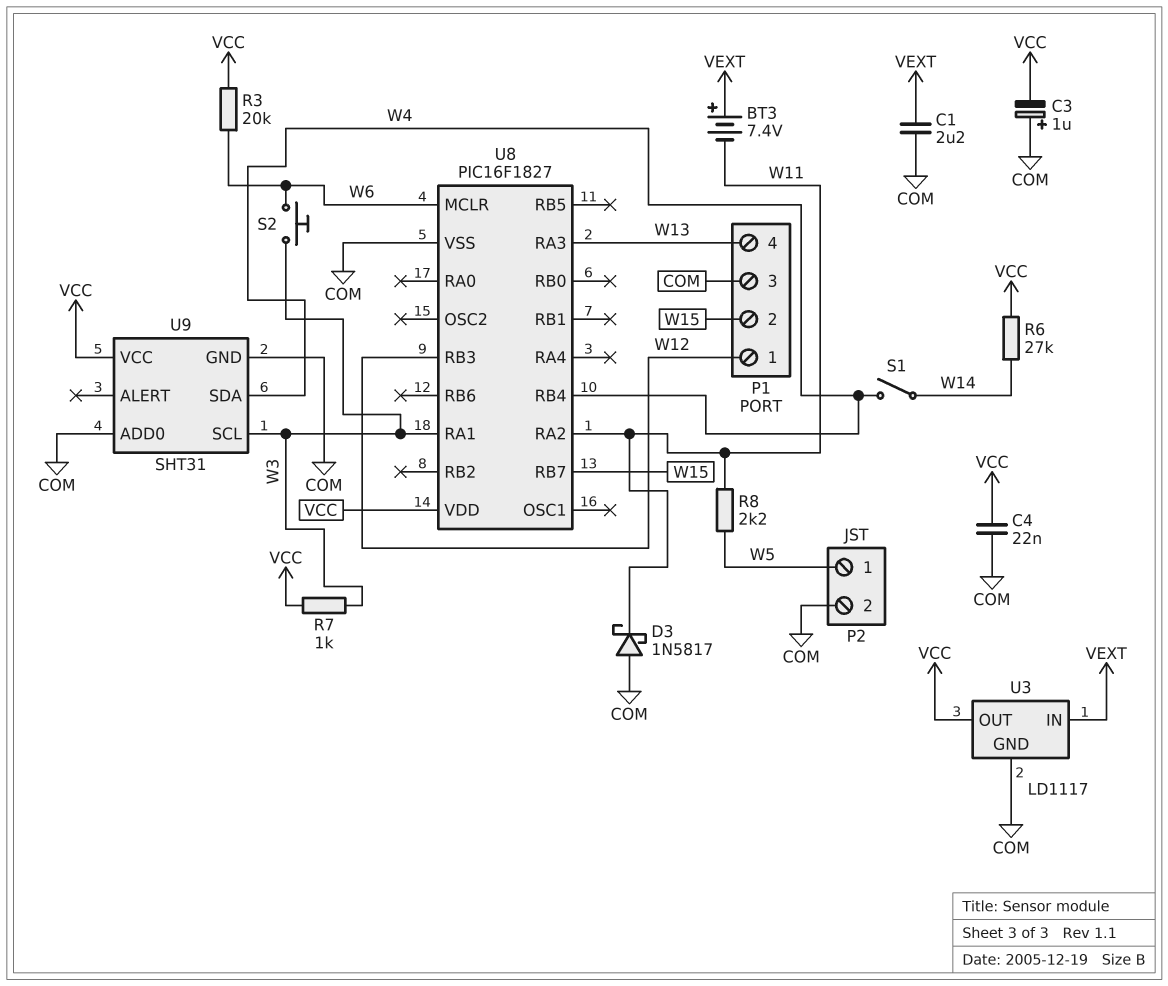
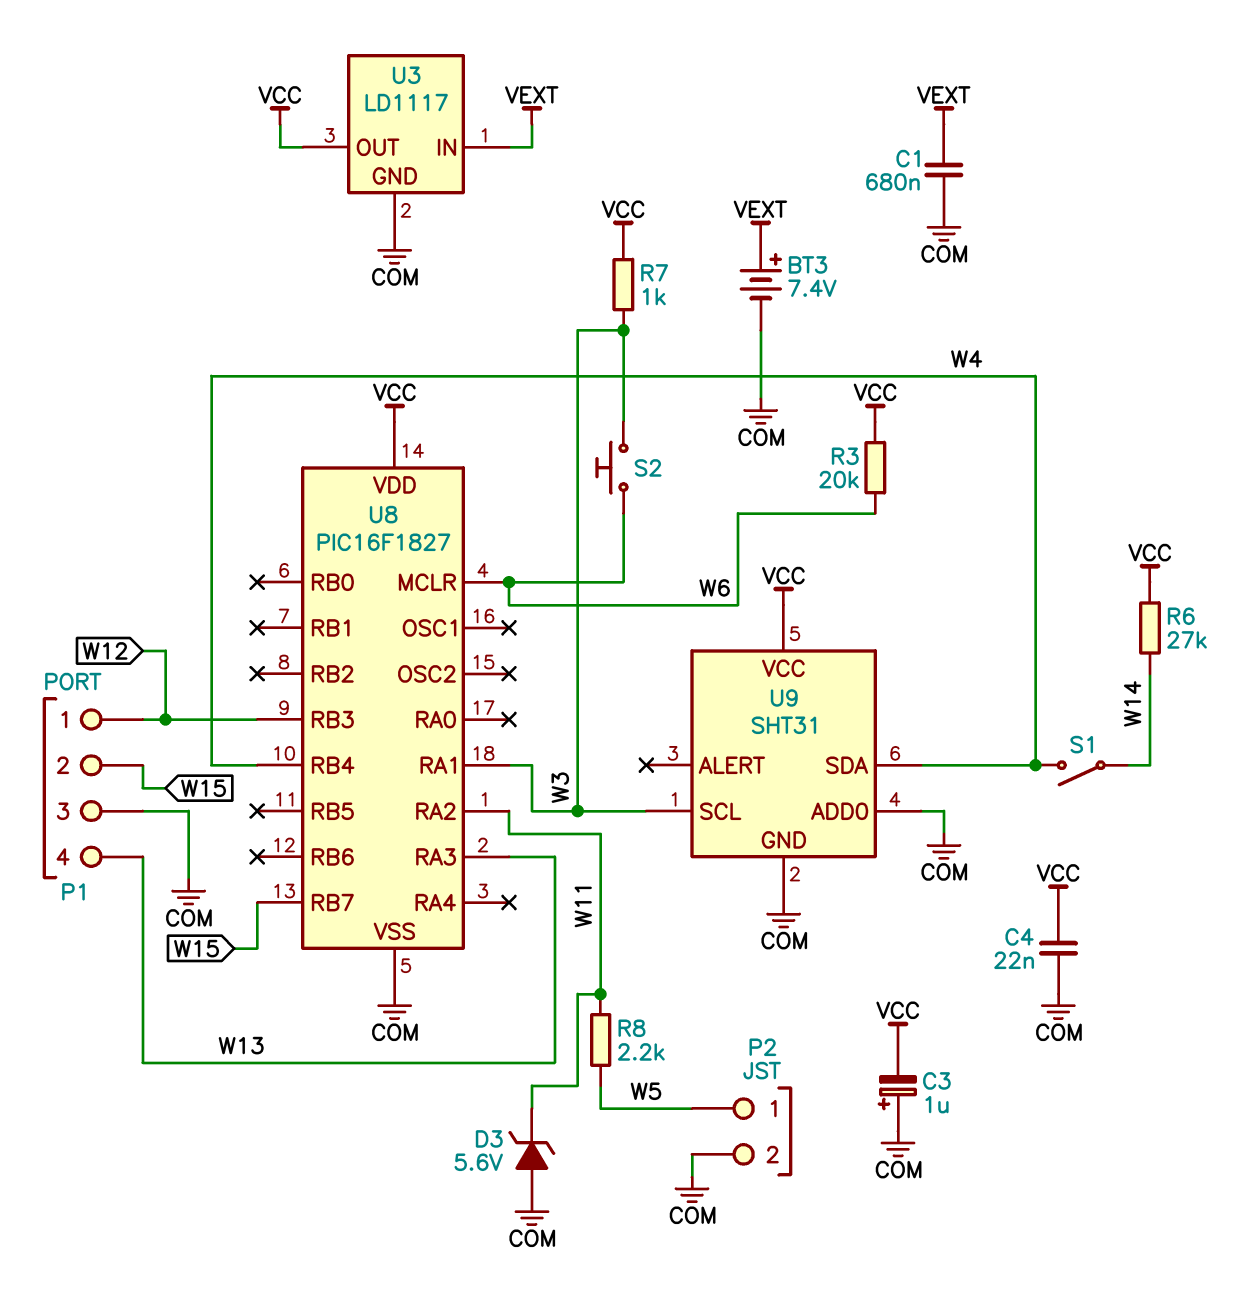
BT3: 7.4V (plus VEXT, minus W11) -> 7.4V (plus VEXT, minus COM)
C1: 2.2uF (COM, VEXT) -> 680nF (COM, VEXT)
D3: schottky 1N5817 (A COM, K W11) -> zener 5.6V (A COM, K W11)

